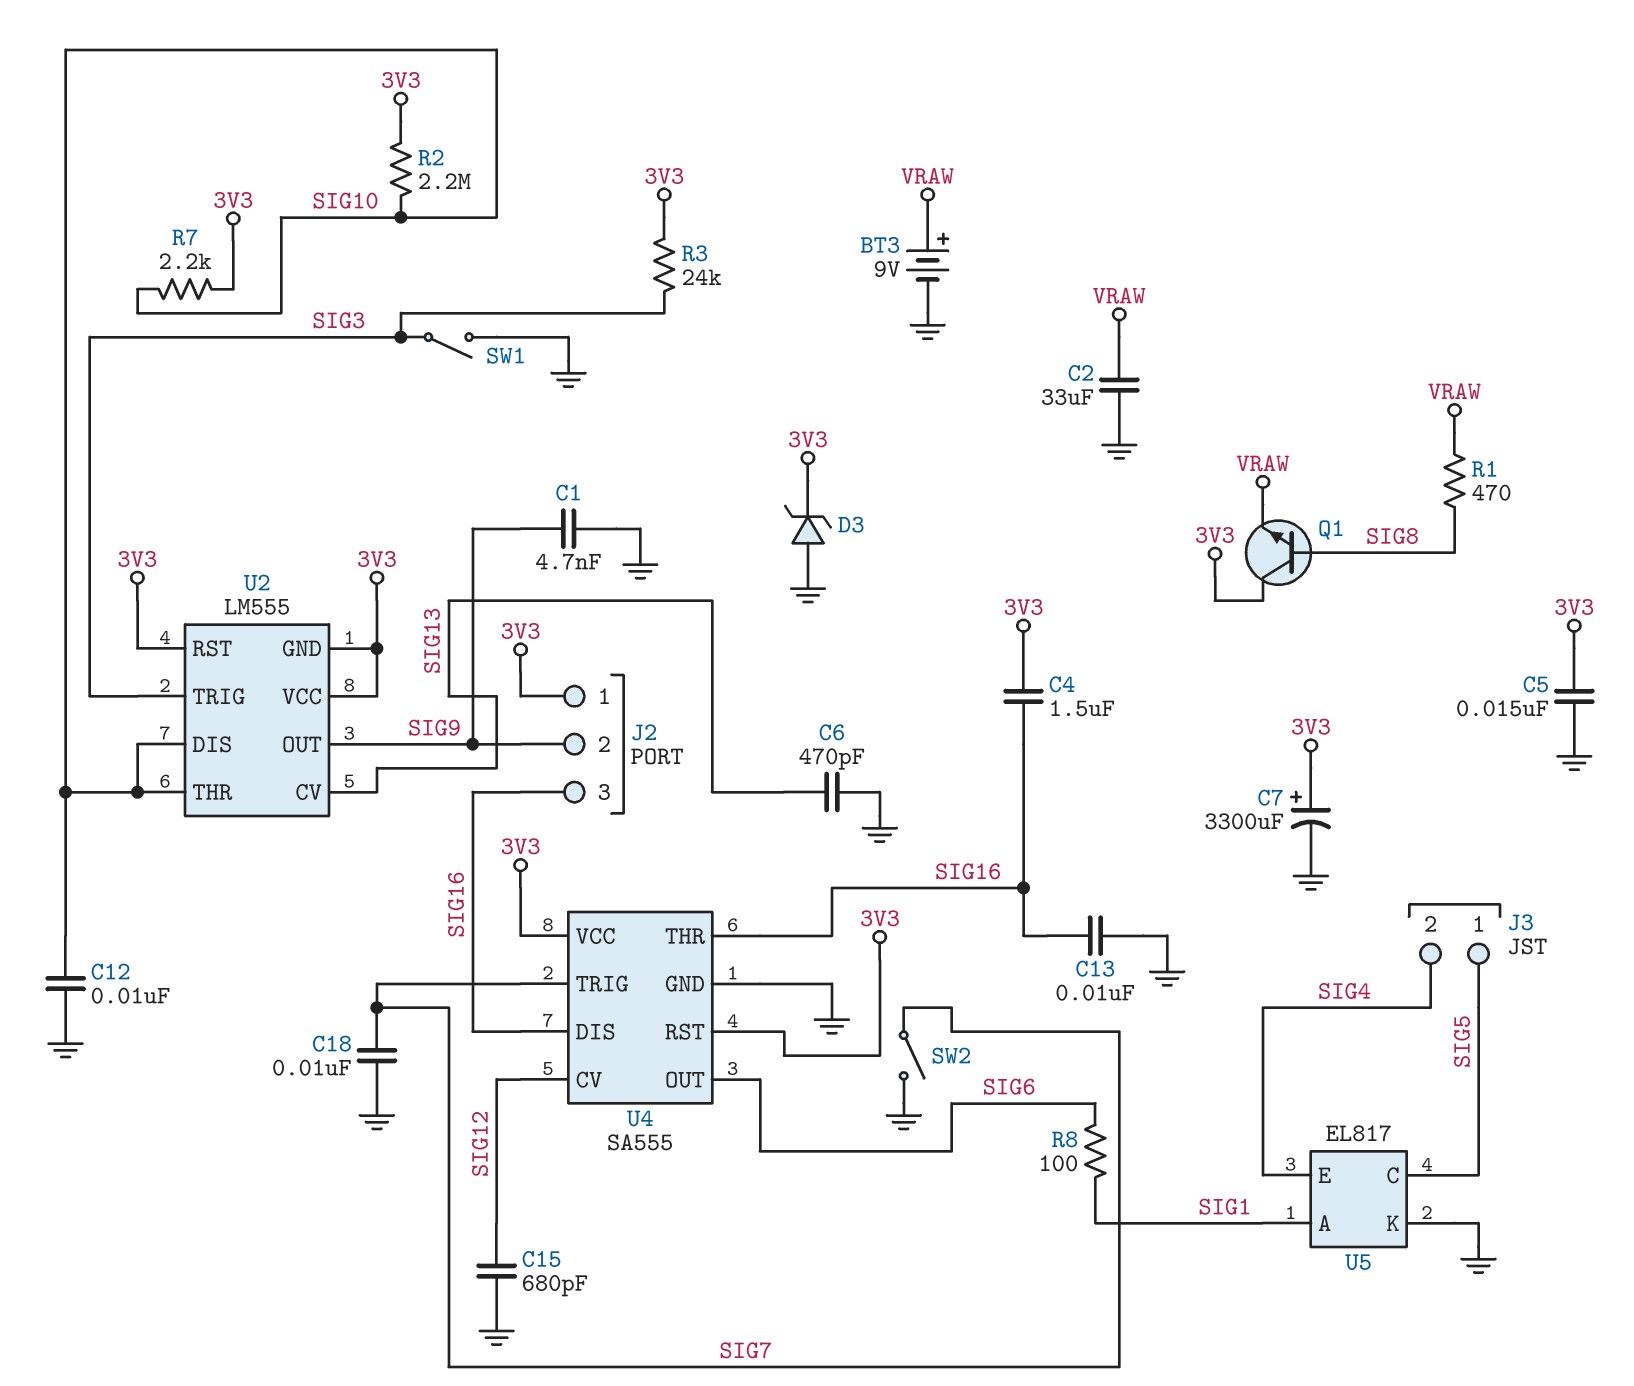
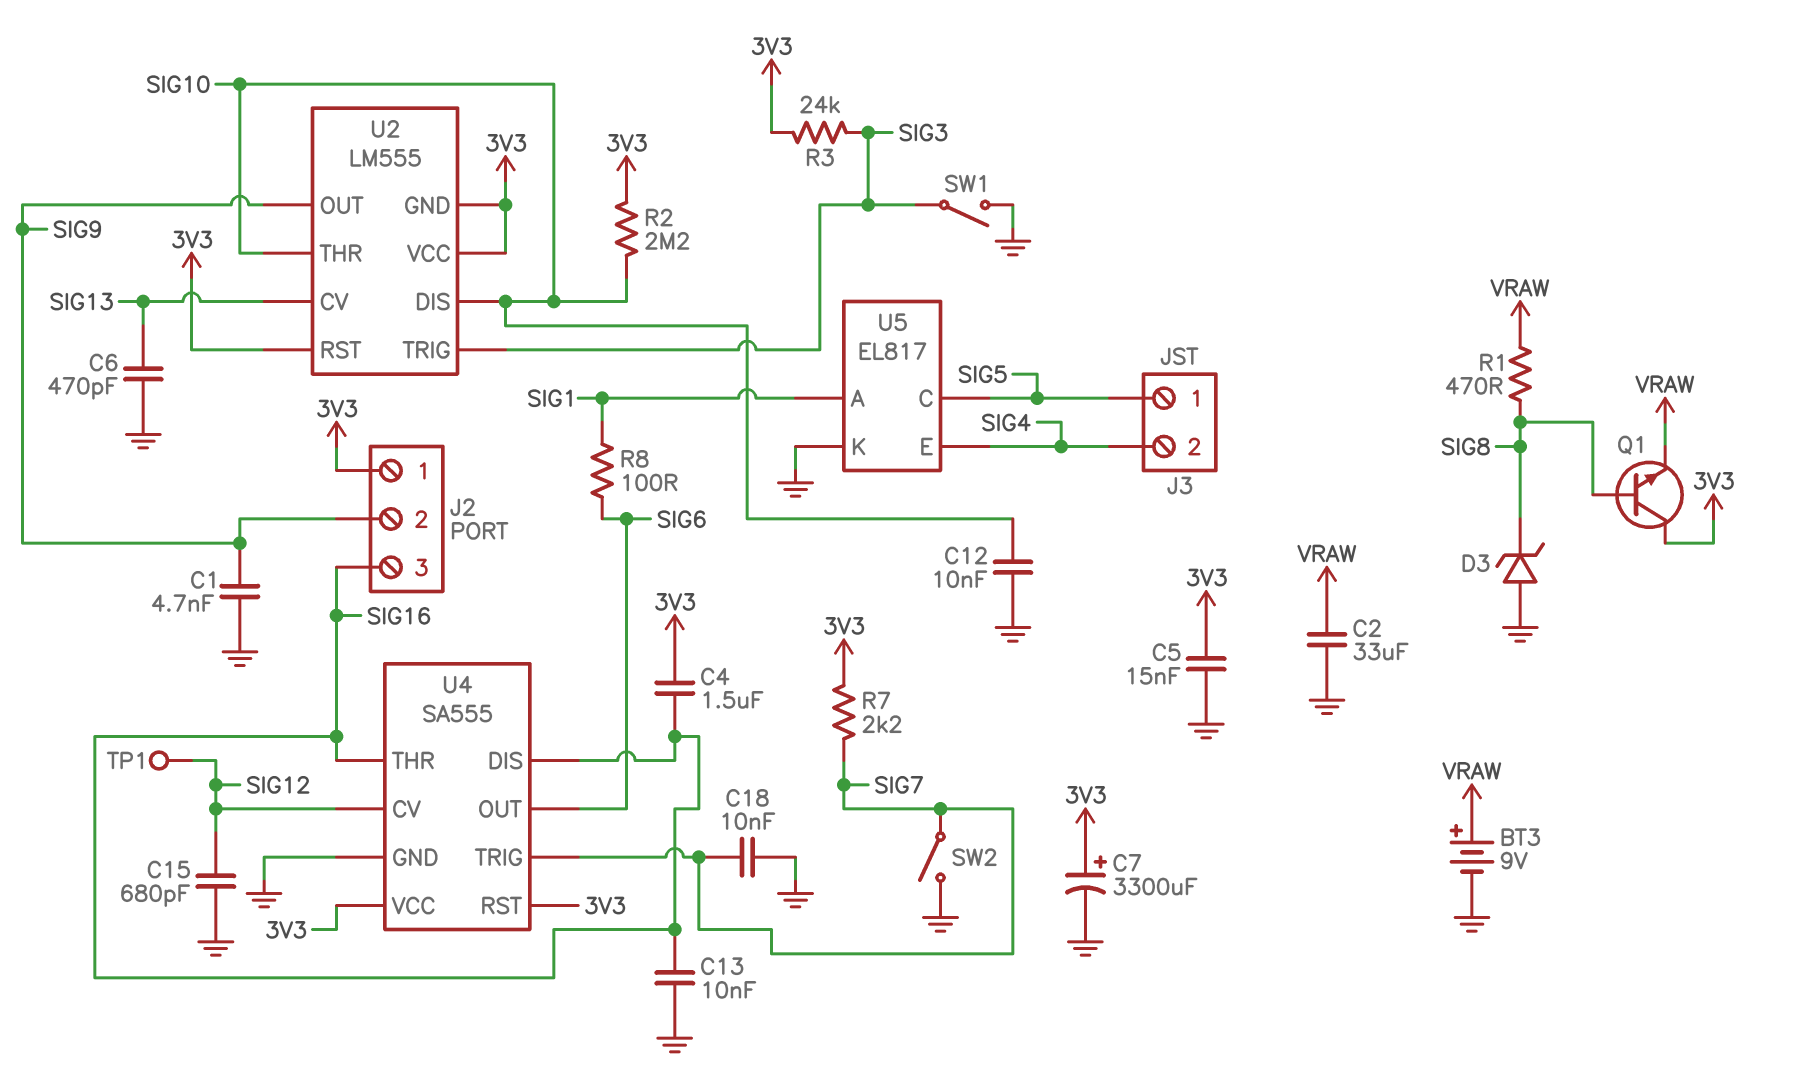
D3: zener (A GND, K 3V3) -> zener (A GND, K SIG8)
R7: 2.2k (3V3, SIG10) -> 2.2k (3V3, SIG7)
TP1: none -> test point (SIG12)

